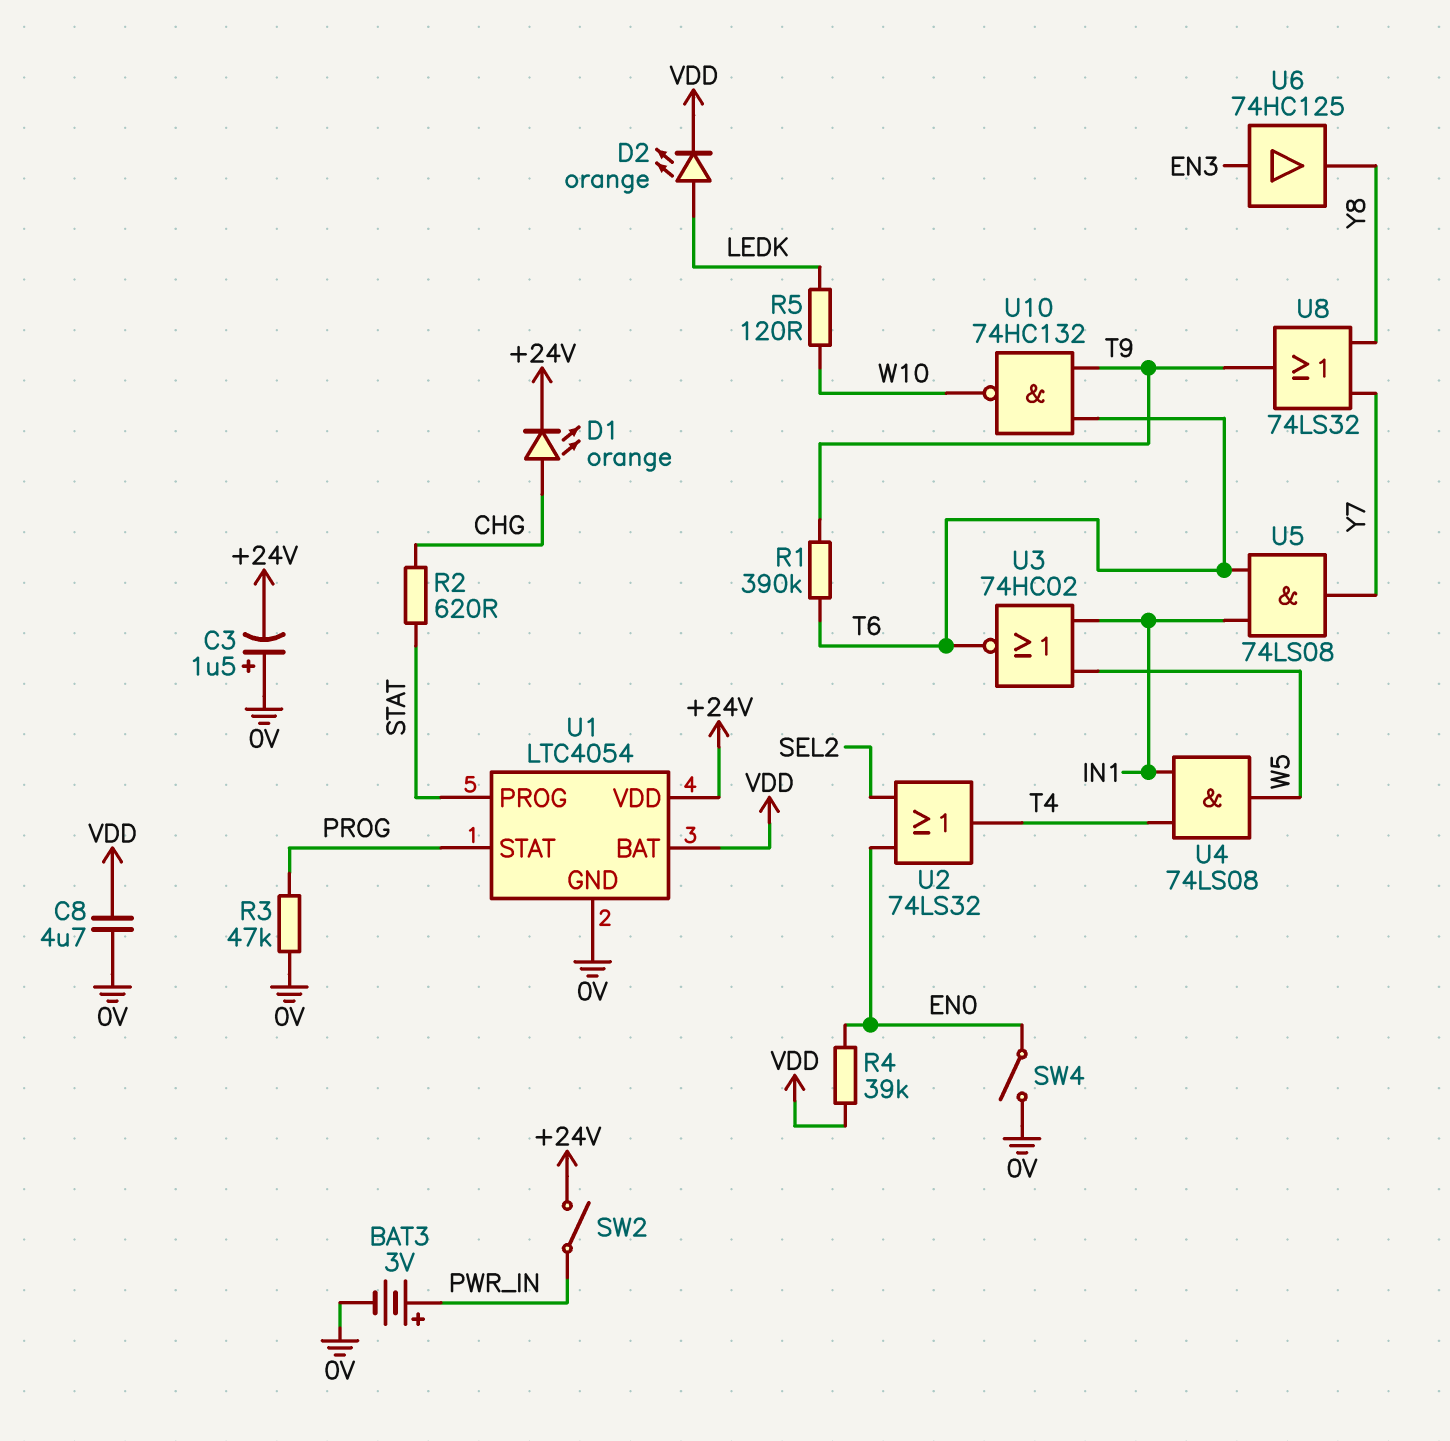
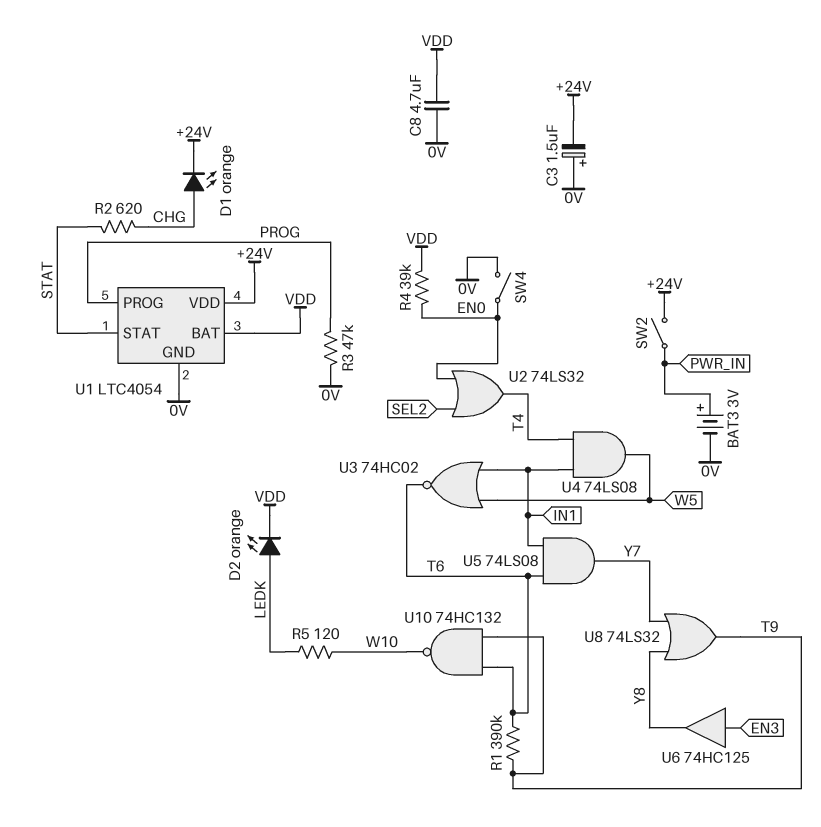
U1 pin PROG: STAT -> PROG
U1 pin STAT: PROG -> STAT

